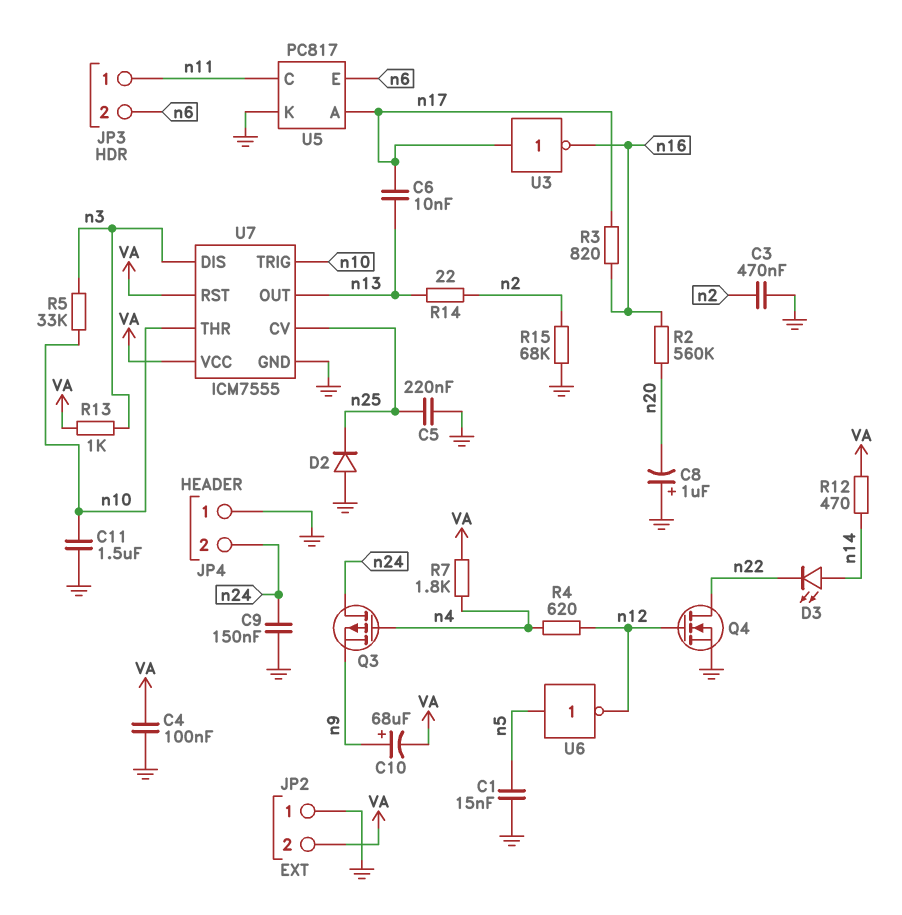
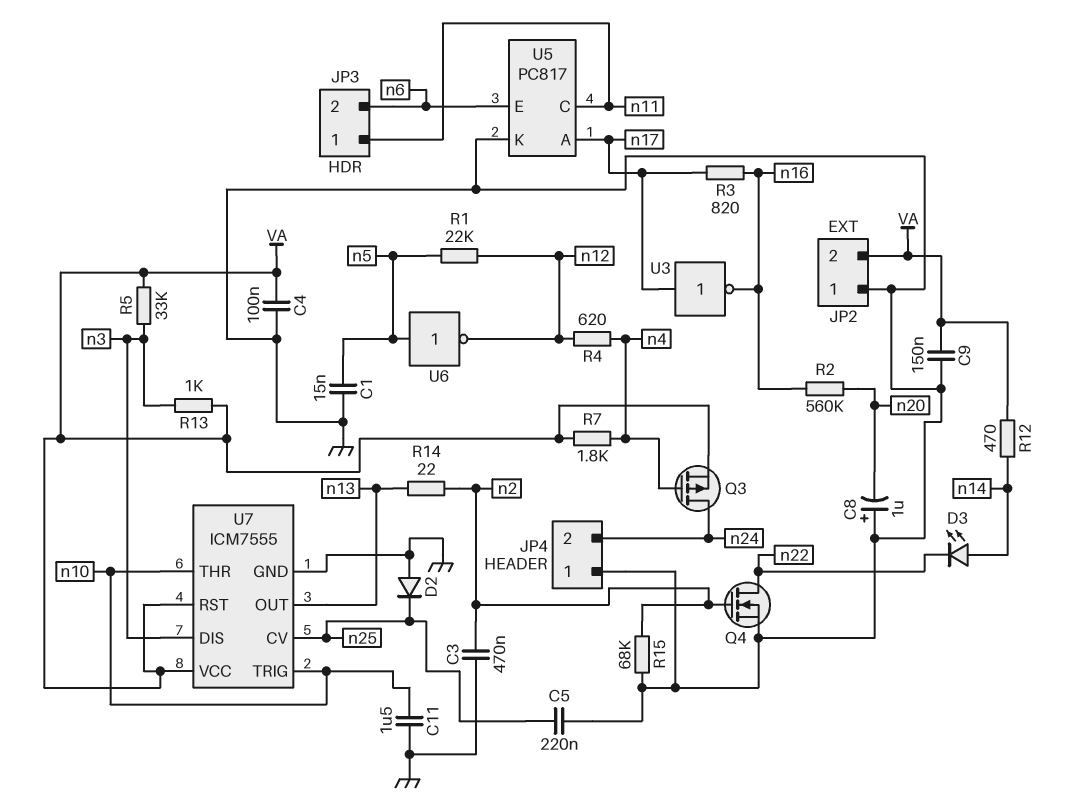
C6: 10nF (n13, n17) -> none
C9: 150nF (GND, n24) -> 150nF (GND, VA)
C10: 68uF (plus n9, minus VA) -> none
Q3: PMOS (G n4, D n24, S n9) -> PMOS (G n4, D n24, S VA)
Q4: NMOS (G n12, D n22, S GND) -> NMOS (G n2, D n22, S GND)
R1: none -> 22k (n5, n12)
R5: 33k (n3, n10) -> 33k (VA, n3)

